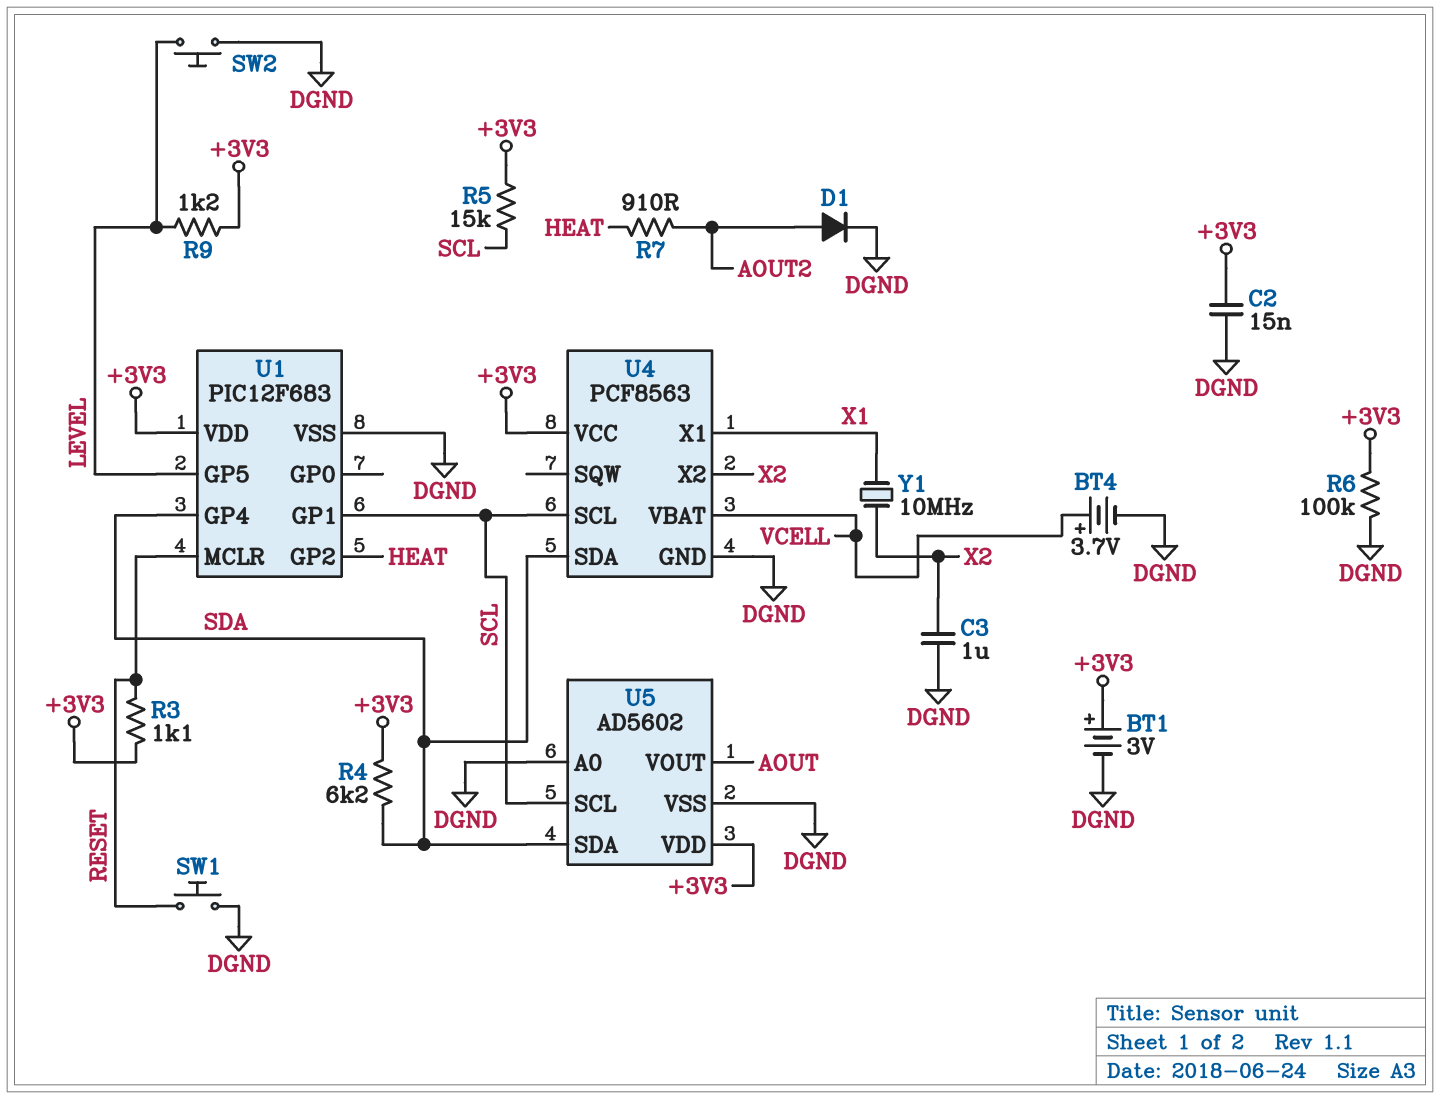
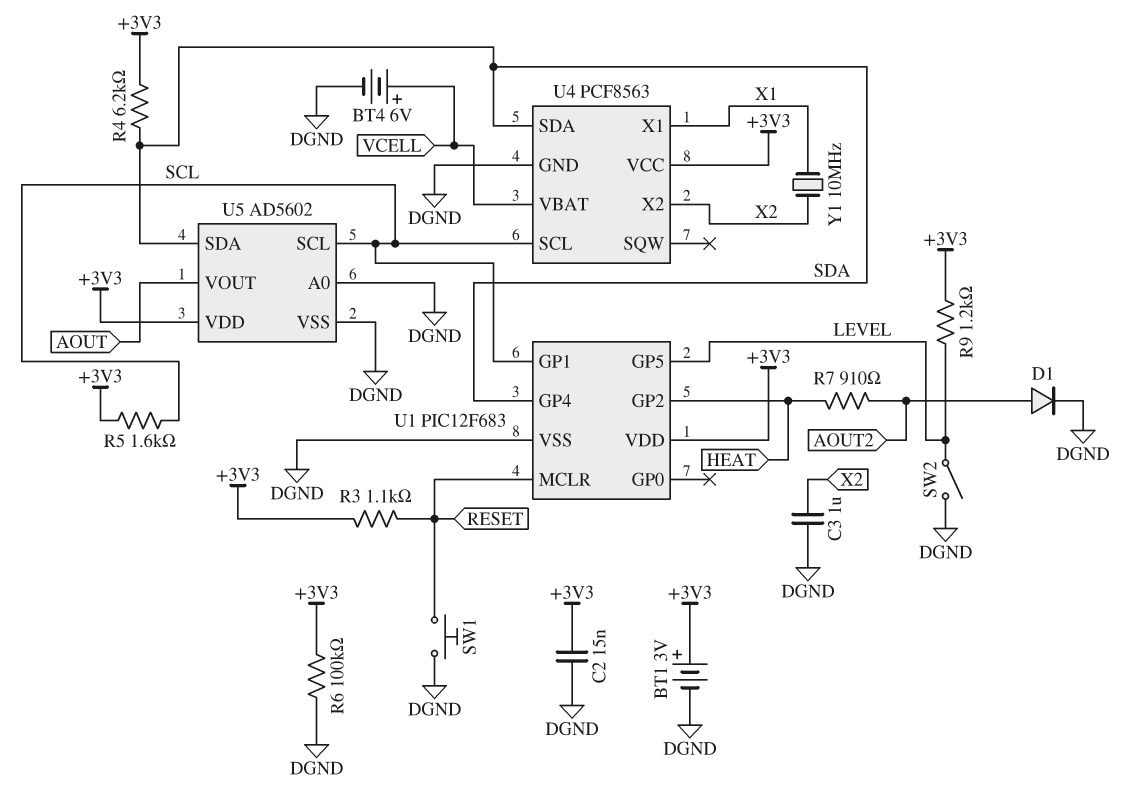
BT4: 3.7V (plus VCELL, minus DGND) -> 6V (plus VCELL, minus DGND)
R5: 15k (+3V3, SCL) -> 1.6k (+3V3, SCL)
SW2: button (DGND, LEVEL) -> switch (DGND, LEVEL)

